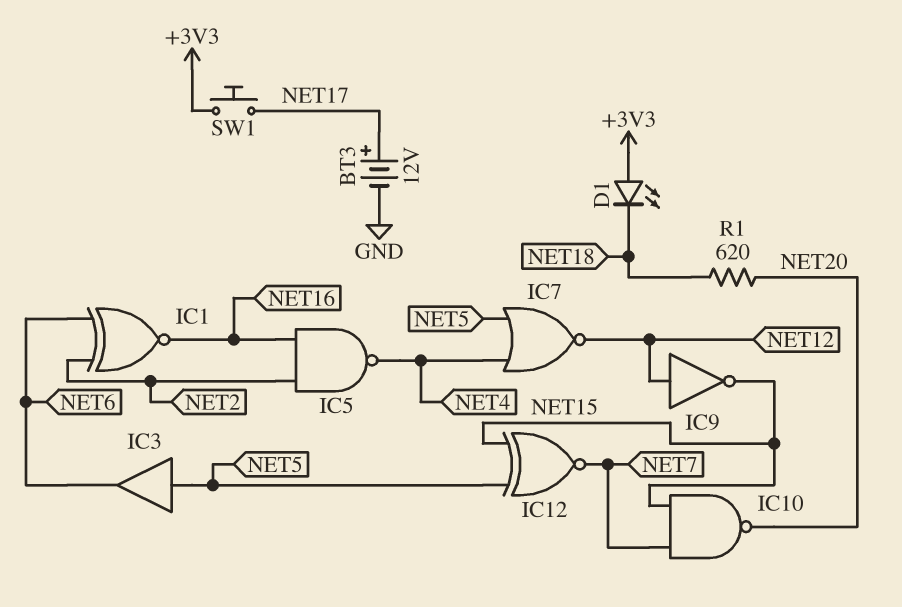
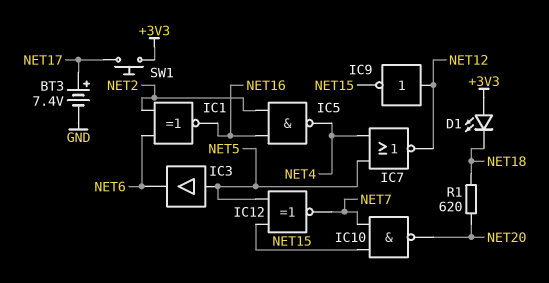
BT3: 12V (plus NET17, minus GND) -> 7.4V (plus NET17, minus GND)

